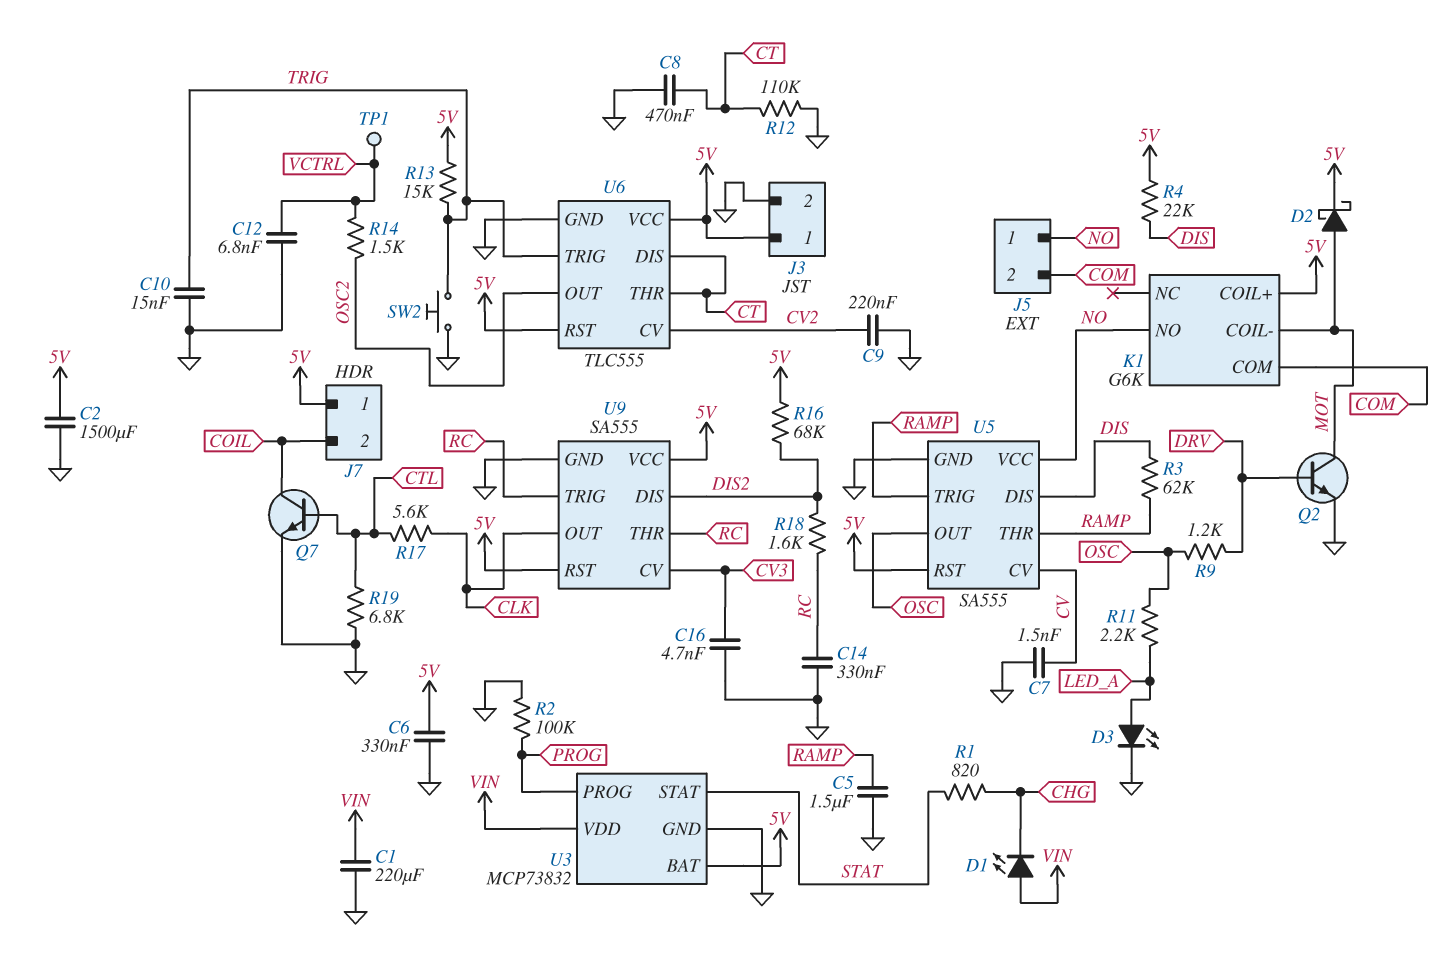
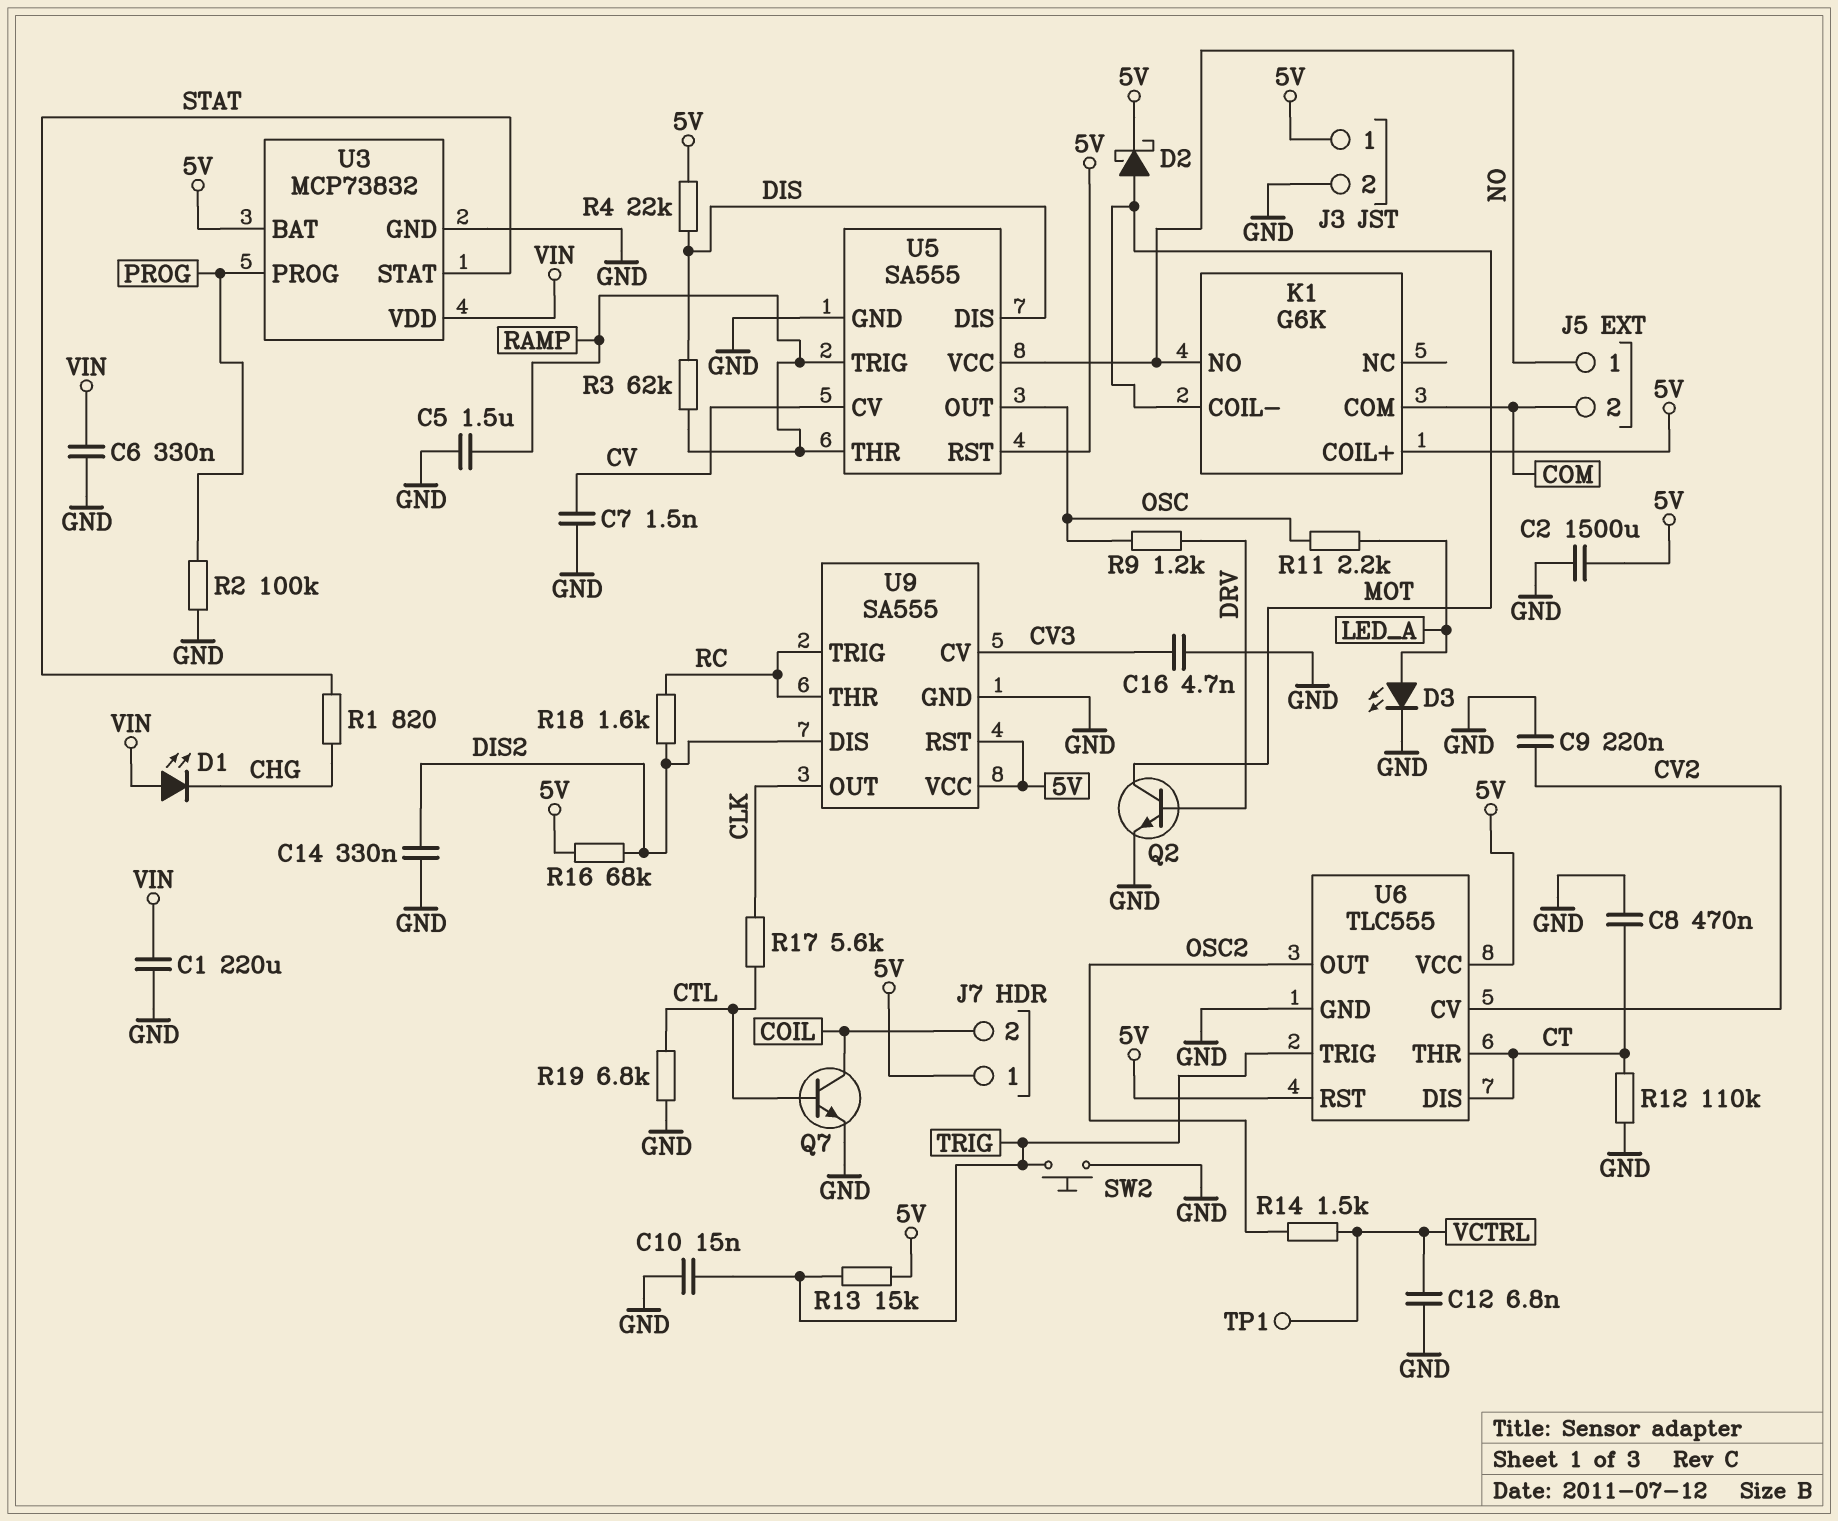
C6: 330nF (5V, GND) -> 330nF (GND, VIN)
C14: 330nF (GND, RC) -> 330nF (DIS2, GND)

